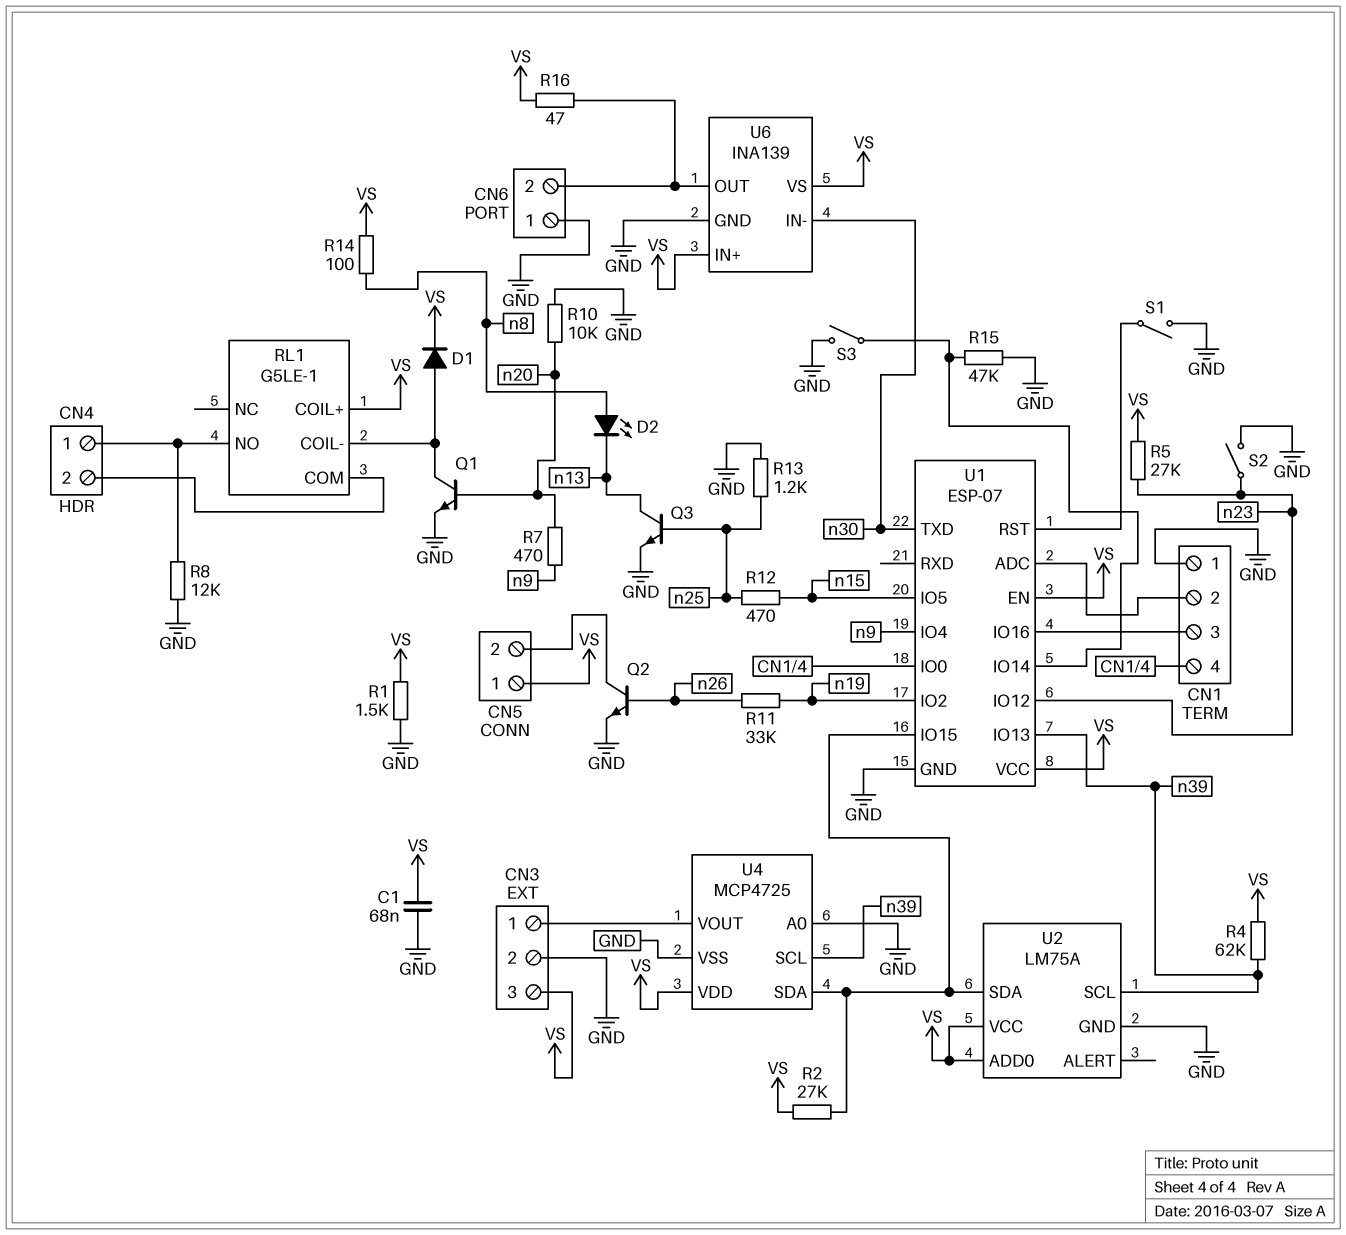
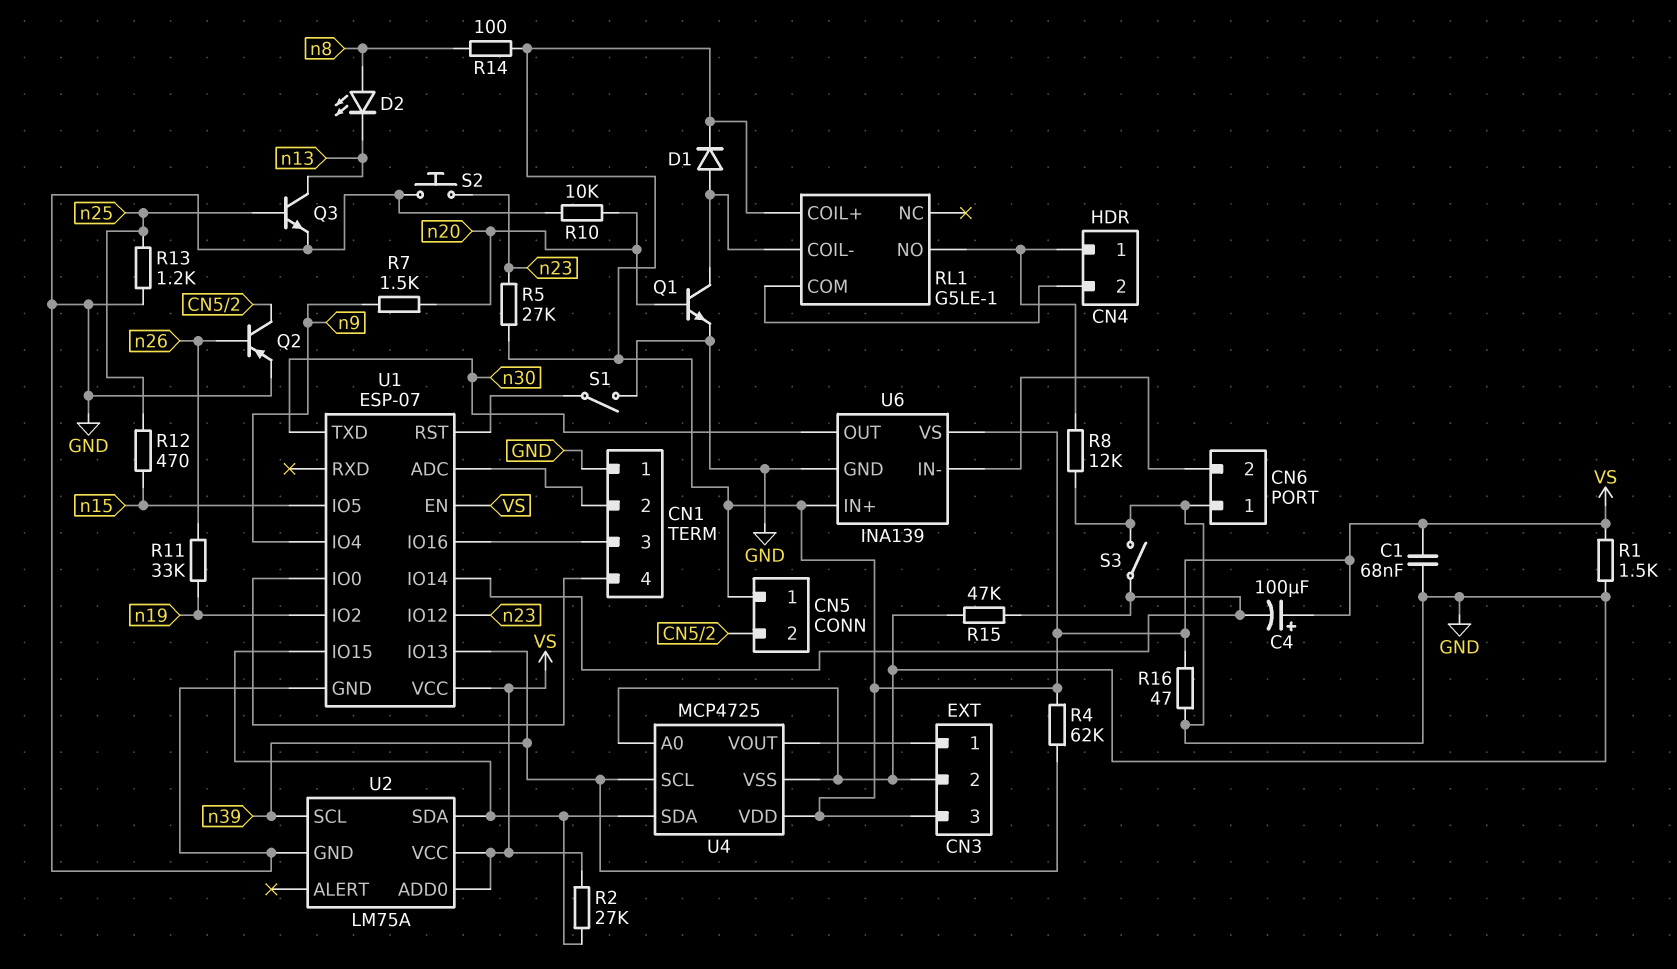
C4: none -> 100uF (plus VS, minus U1/IO14)
Q2: NPN (B n26, C CN5/2, E GND) -> PNP (B n26, C CN5/2, E GND)
R7: 470 (n9, n20) -> 1.5k (n9, n20)
R16: 47 (CN6/2, VS) -> 47 (GND, VS)
S2: switch (GND, n23) -> button (GND, n23)
U6 pin IN-: n30 -> CN6/2
U6 pin OUT: CN6/2 -> n30

